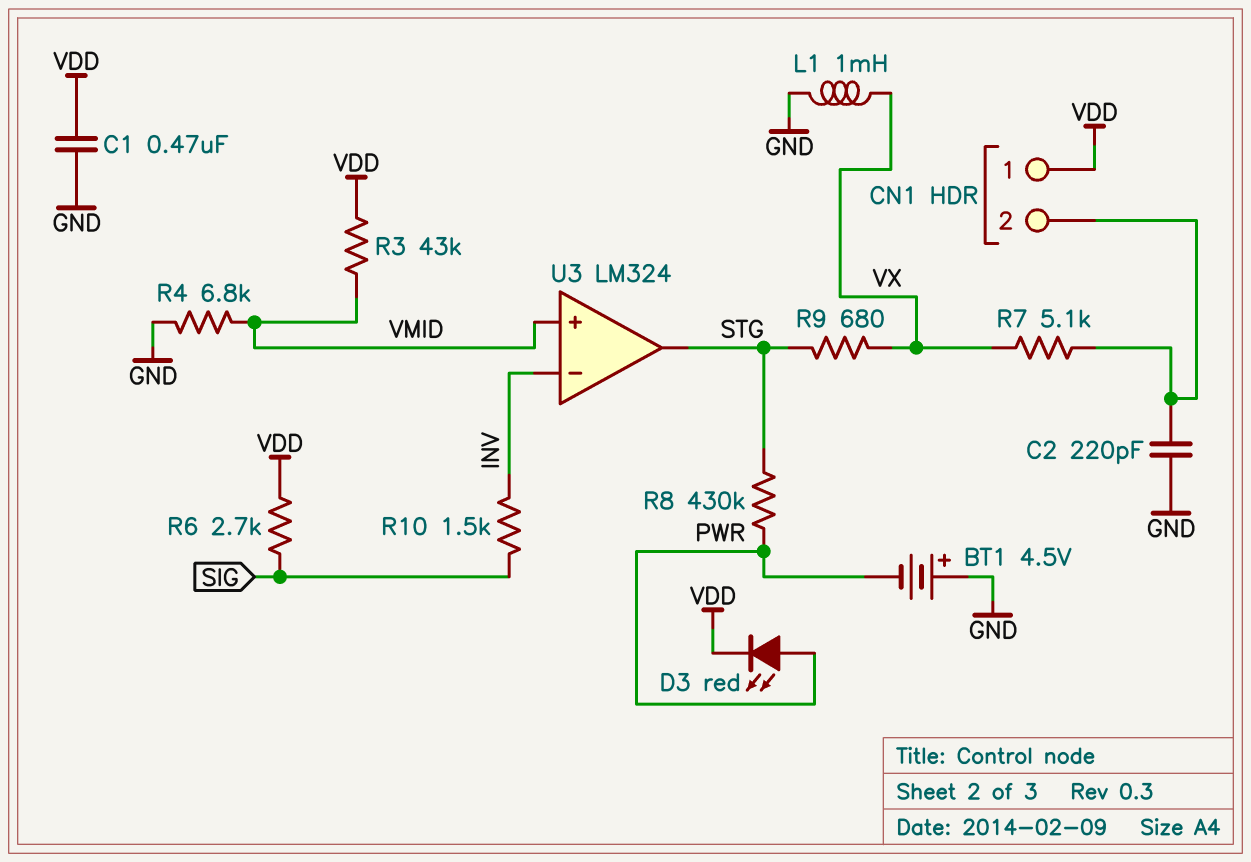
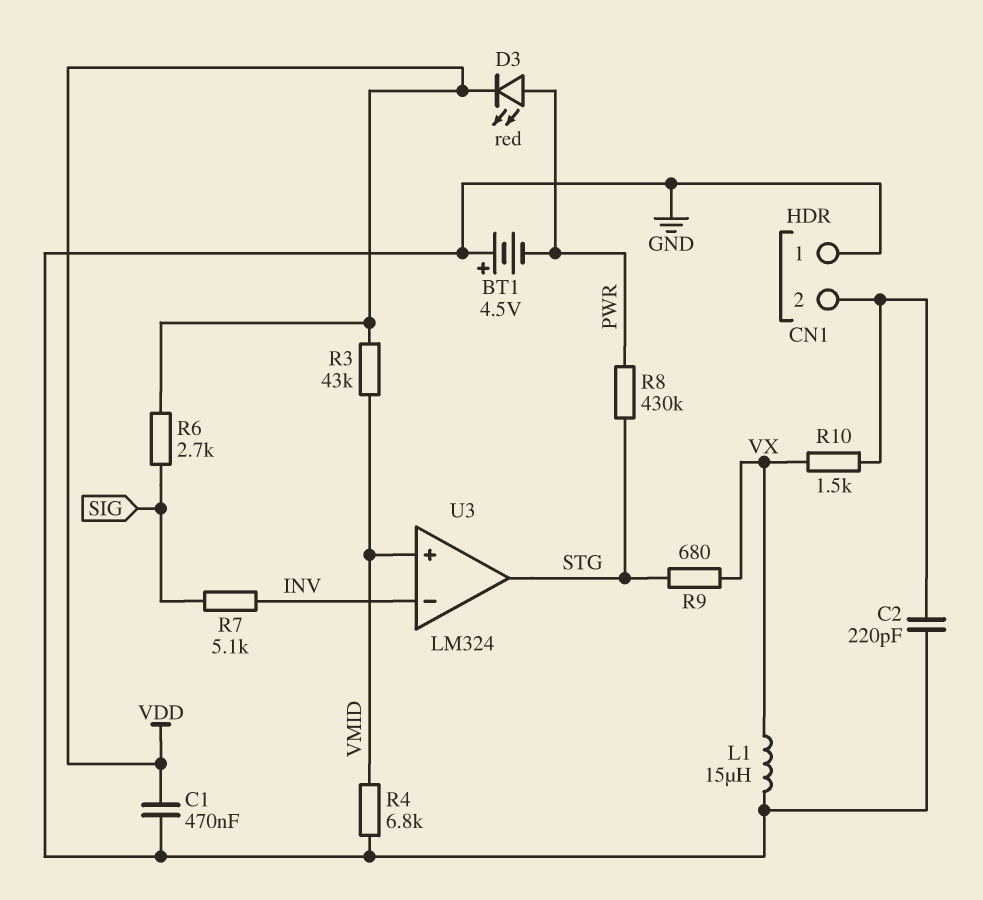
CN1 pin 1: VDD -> GND
L1: 1mH (GND, VX) -> 15uH (GND, VX)
R7: 5.1k (CN1/2, VX) -> 5.1k (INV, SIG)
R10: 1.5k (INV, SIG) -> 1.5k (CN1/2, VX)

